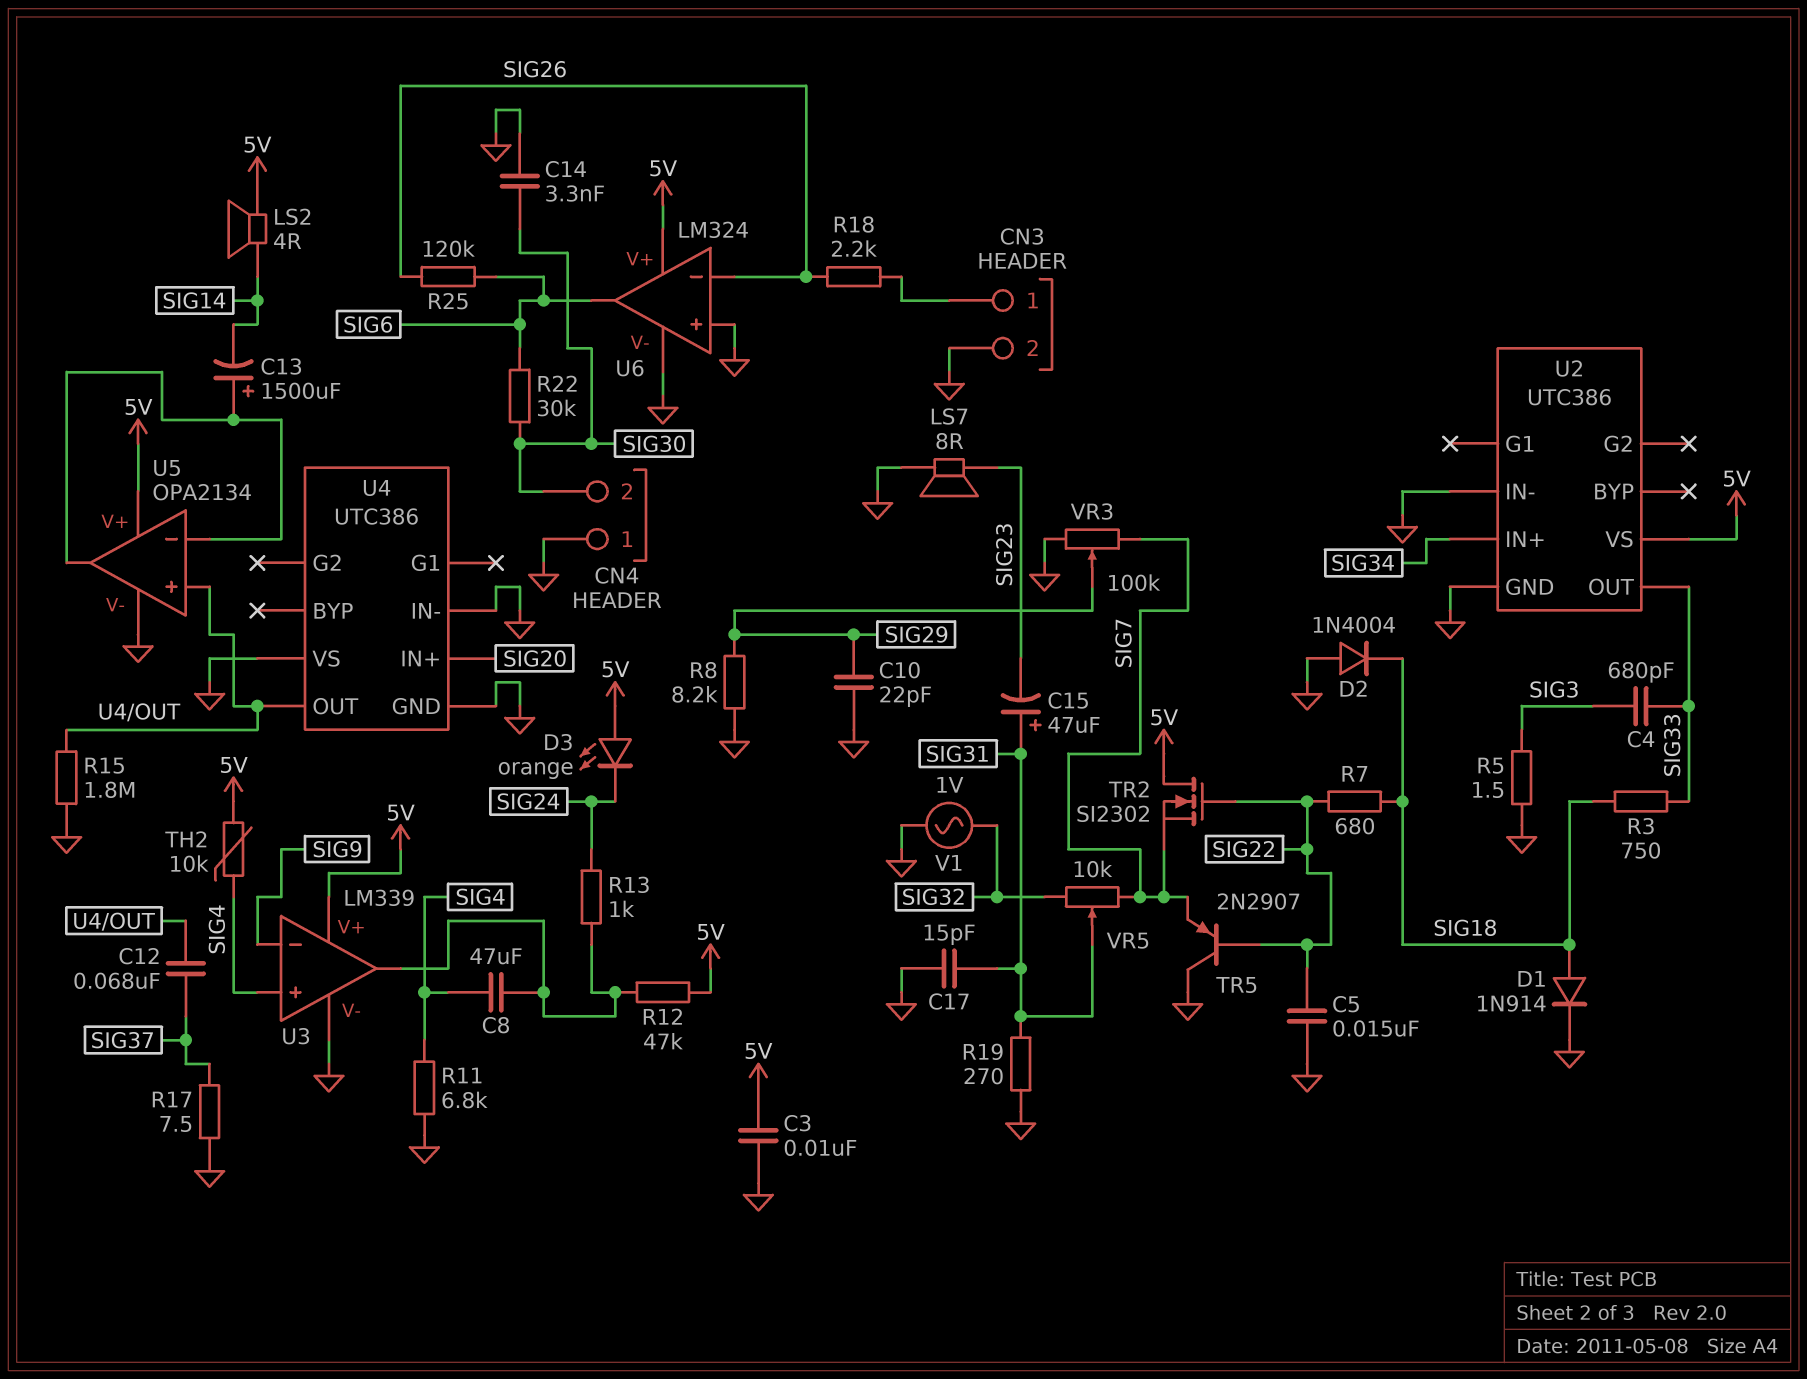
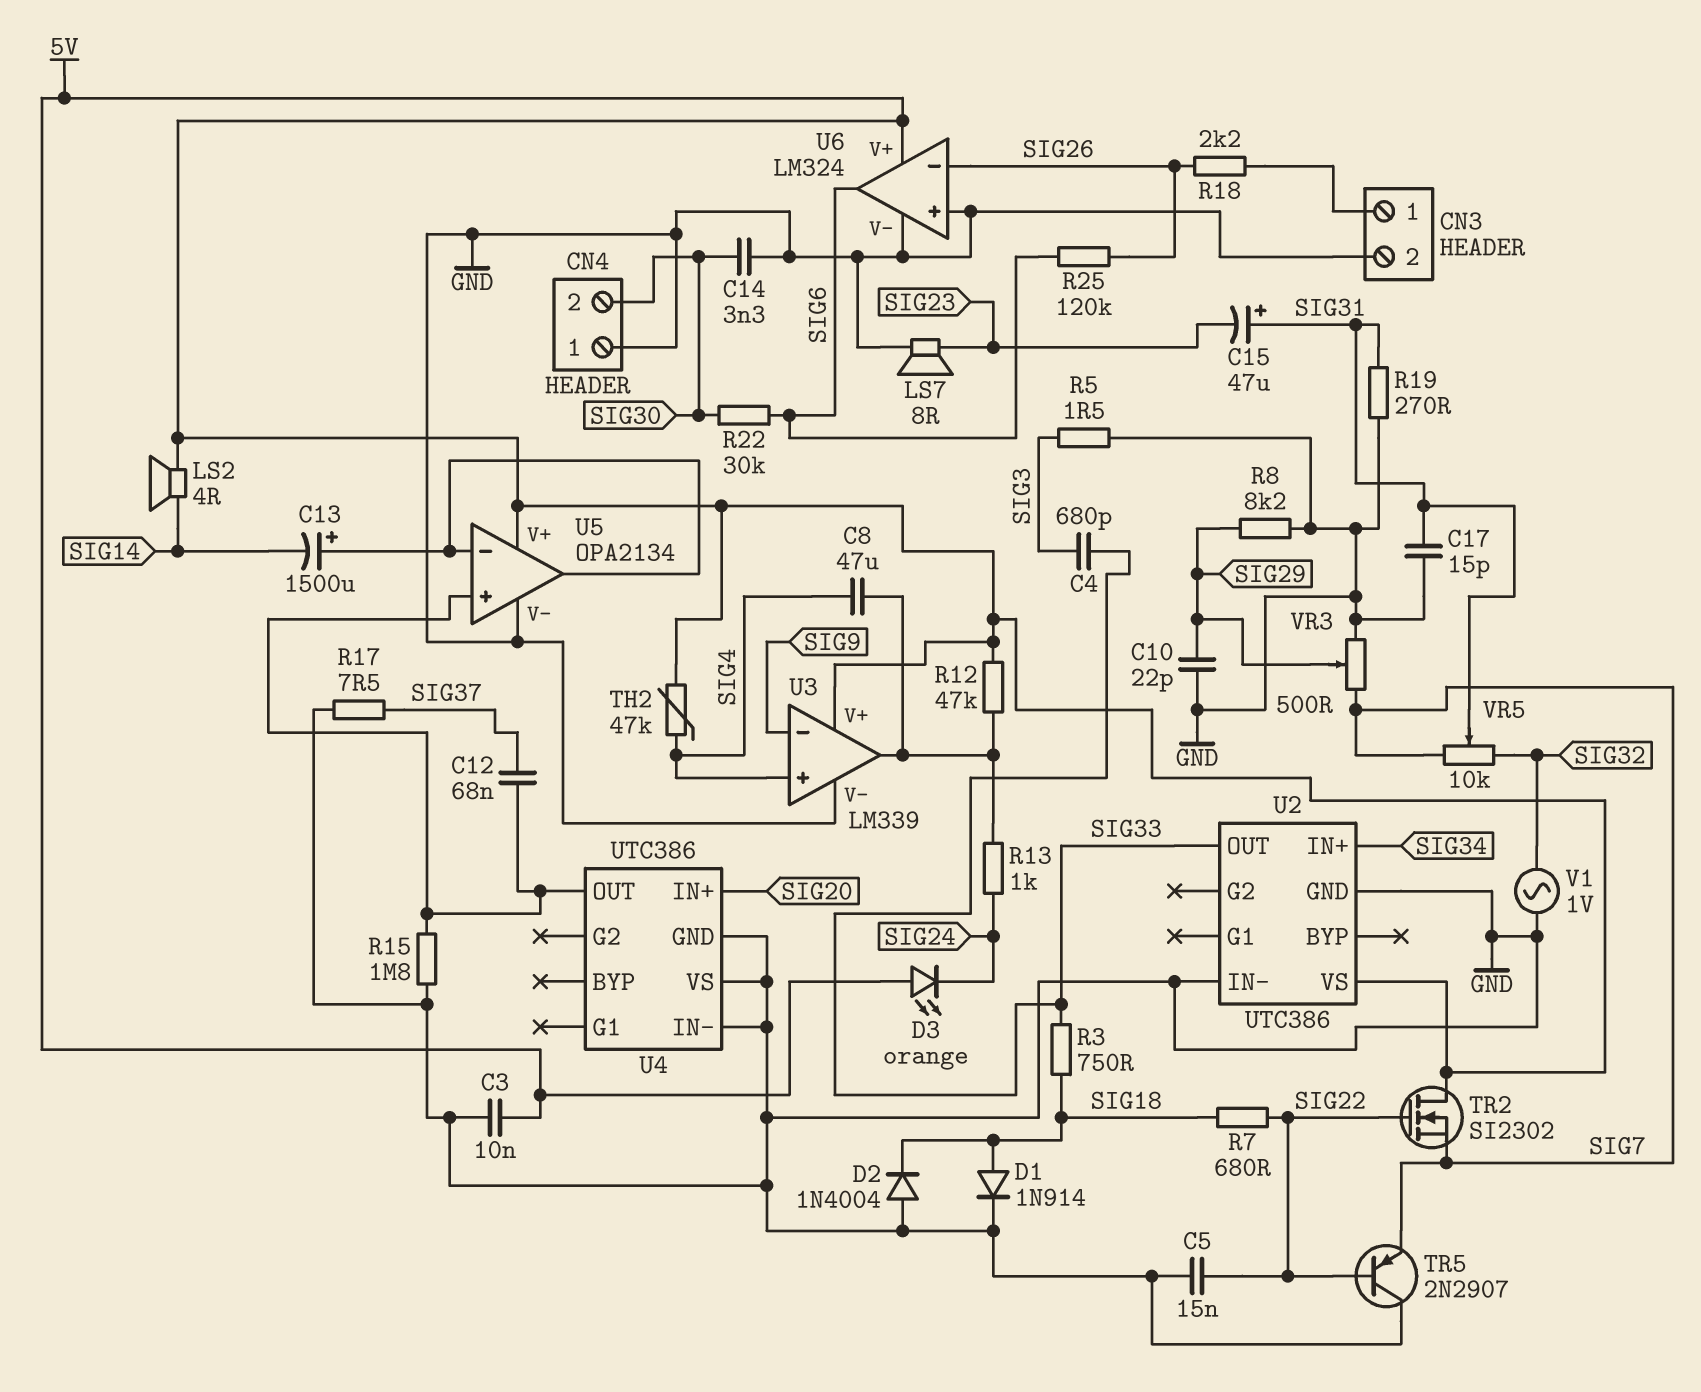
R11: 6.8k (GND, SIG4) -> none
TH2: 10k (5V, SIG4) -> 47k (5V, SIG4)
VR3: 100k (GND, SIG7, wiper SIG29) -> 500 (GND, SIG7, wiper SIG29)

